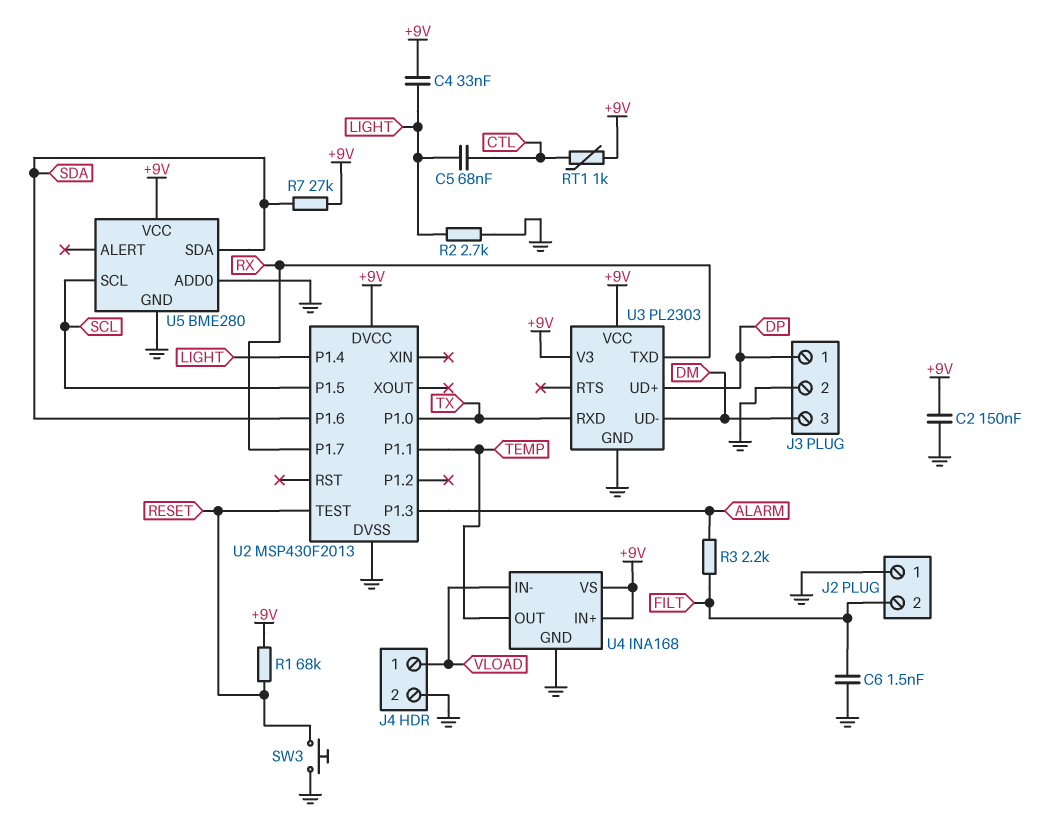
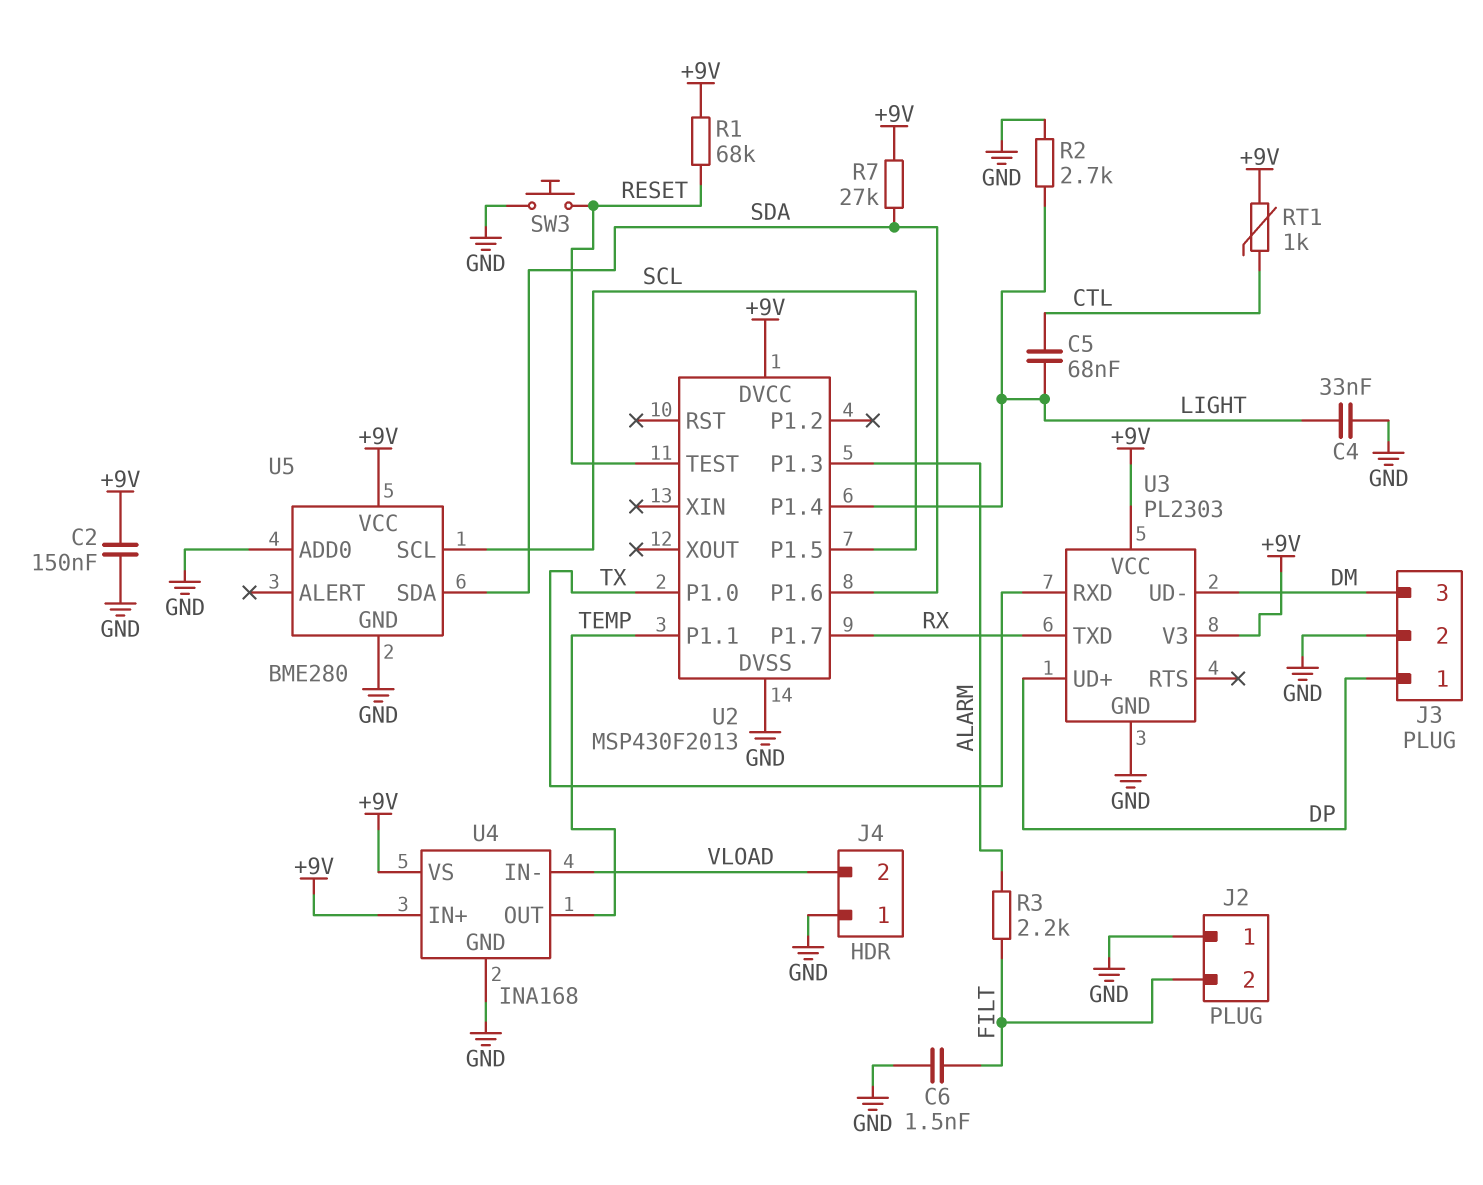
C4: 33nF (+9V, LIGHT) -> 33nF (GND, LIGHT)
J4 pin 1: VLOAD -> GND
J4 pin 2: GND -> VLOAD

